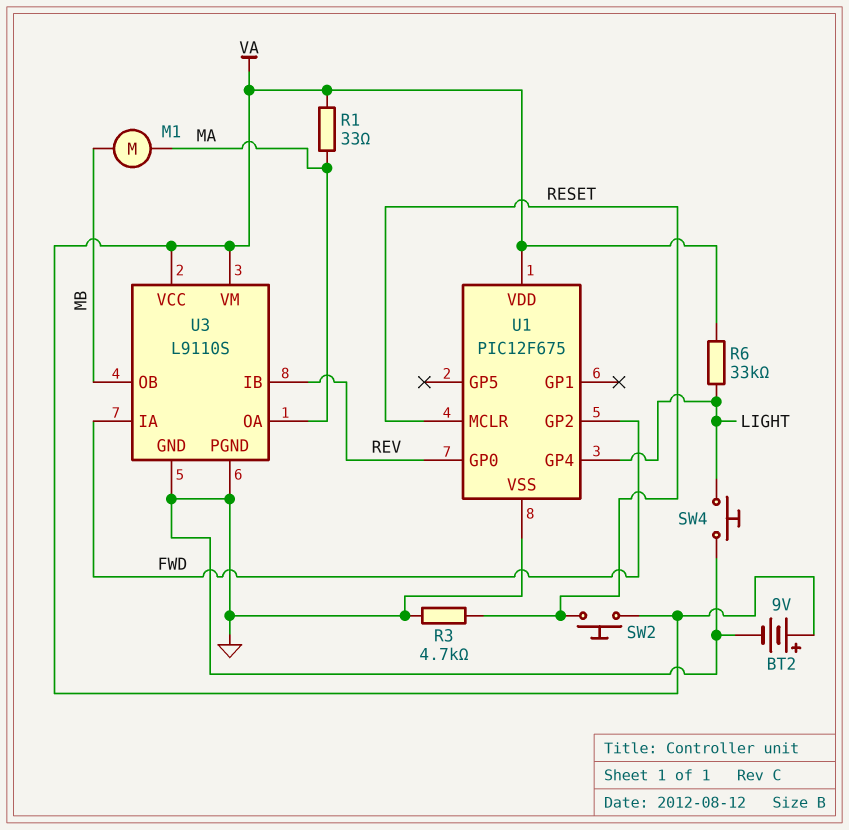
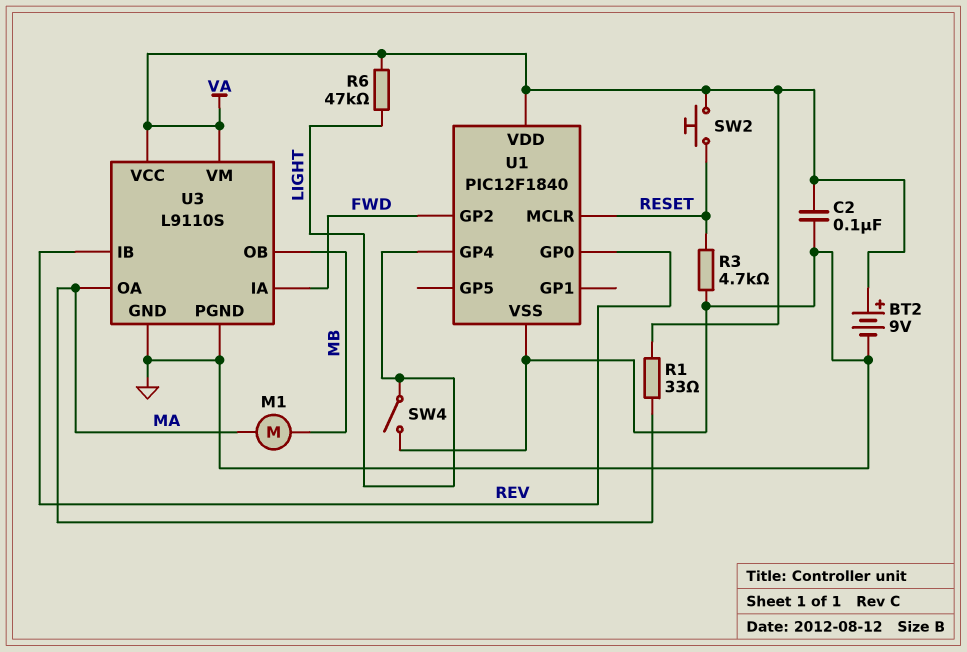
C2: none -> 100nF (GND, VA)
R6: 33k (LIGHT, VA) -> 47k (LIGHT, VA)
SW4: button (GND, LIGHT) -> switch (GND, LIGHT)
U1: PIC12F675 -> PIC12F1840

